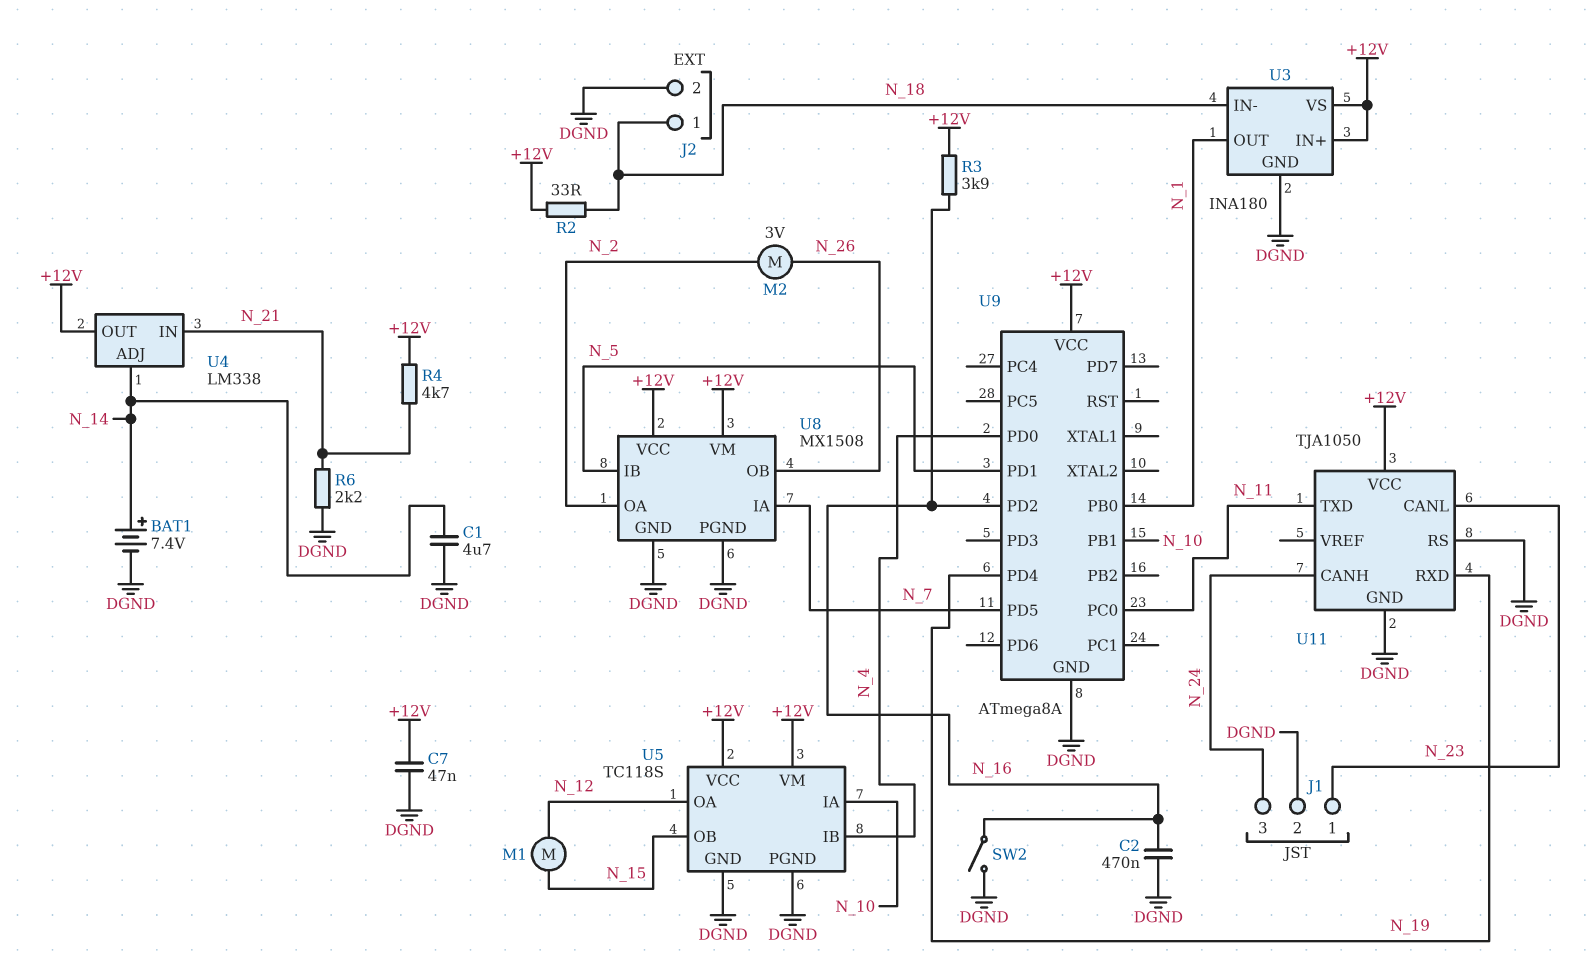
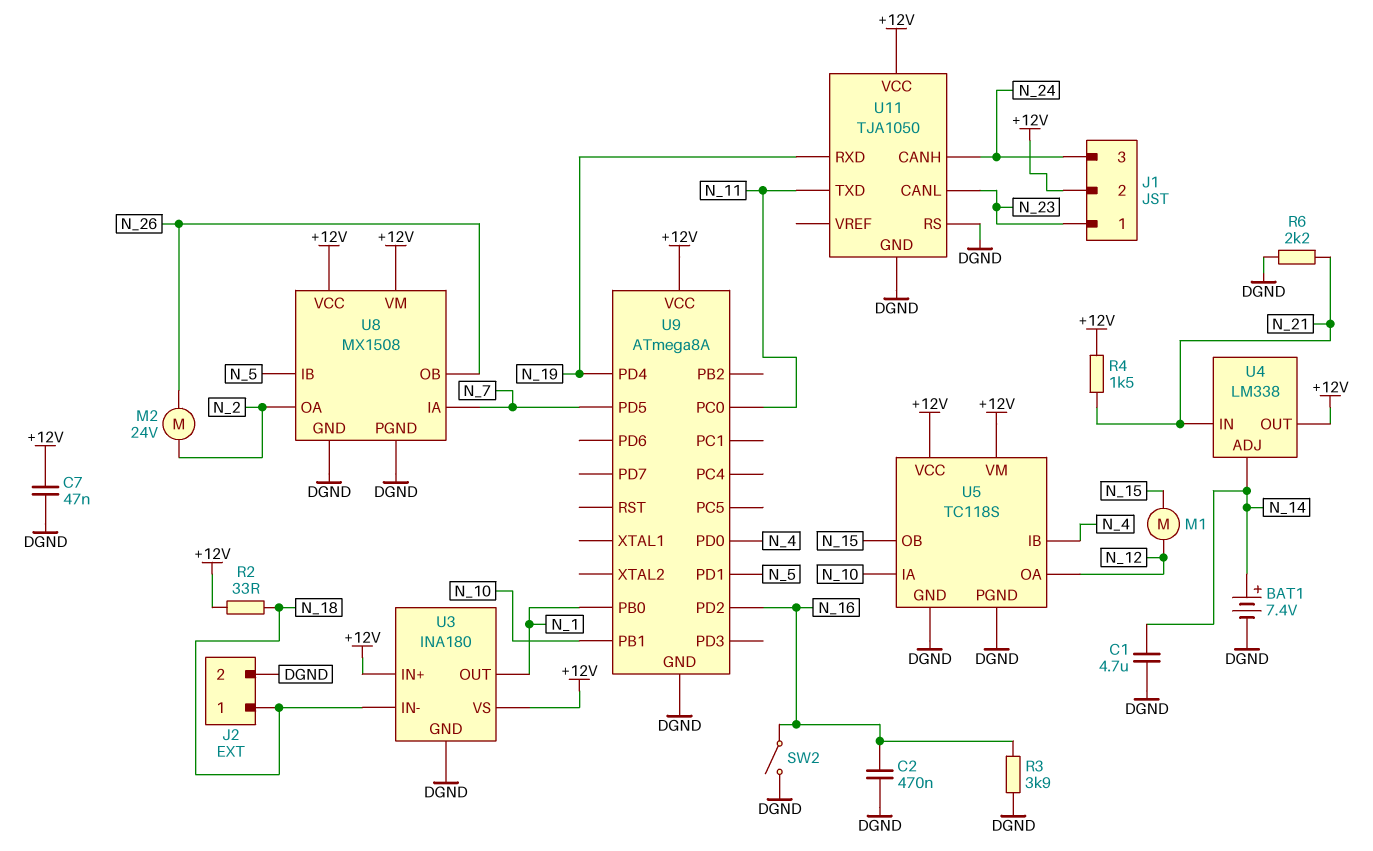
J1 pin 2: DGND -> +12V
M2: motor 3V (N_2, N_26) -> motor 24V (N_2, N_26)
R3: 3.9k (+12V, N_16) -> 3.9k (DGND, N_16)
R4: 4.7k (+12V, N_21) -> 1.5k (+12V, N_21)

